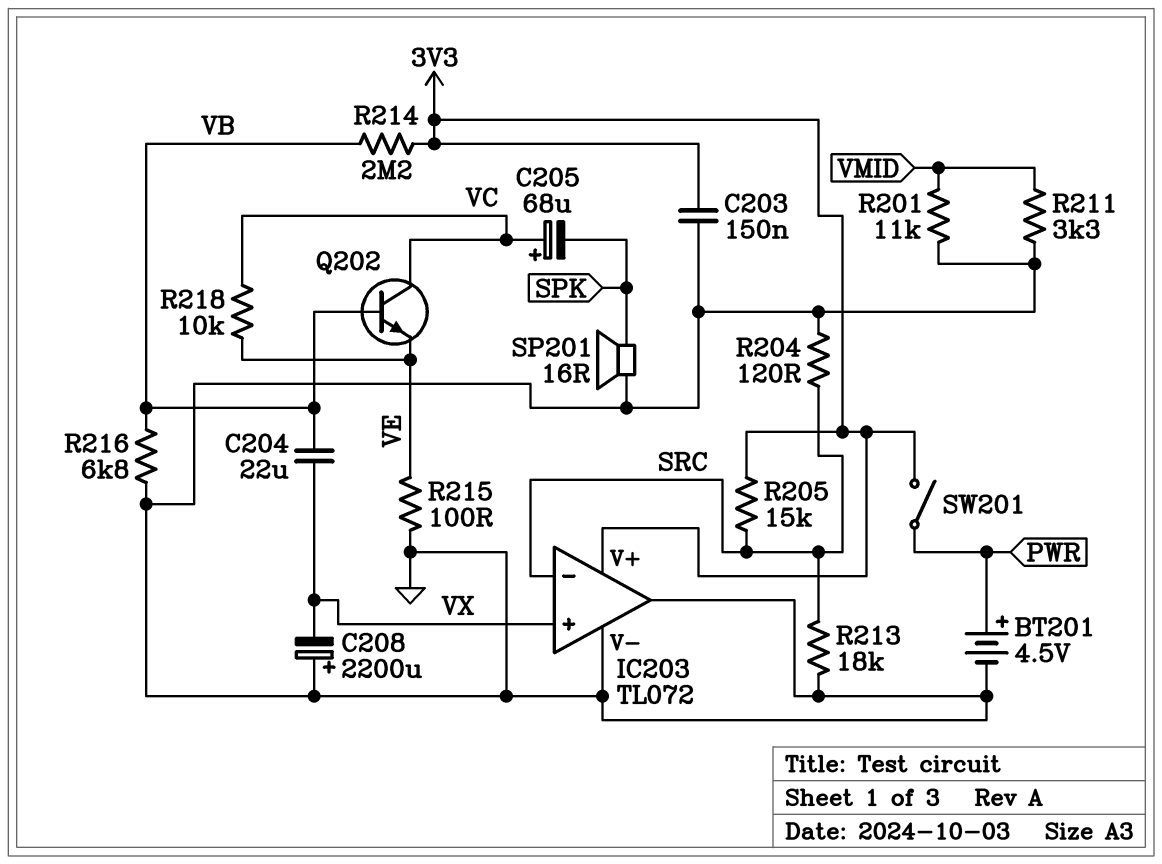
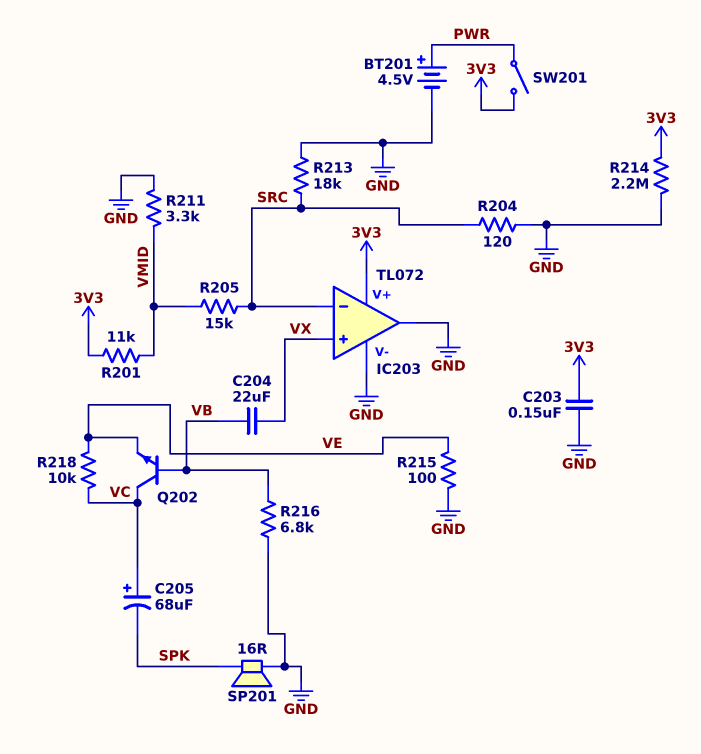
C208: 2200uF (plus GND, minus VX) -> none
R201: 11k (GND, VMID) -> 11k (3V3, VMID)
R205: 15k (3V3, SRC) -> 15k (SRC, VMID)
R214: 2.2M (3V3, VB) -> 2.2M (3V3, GND)

